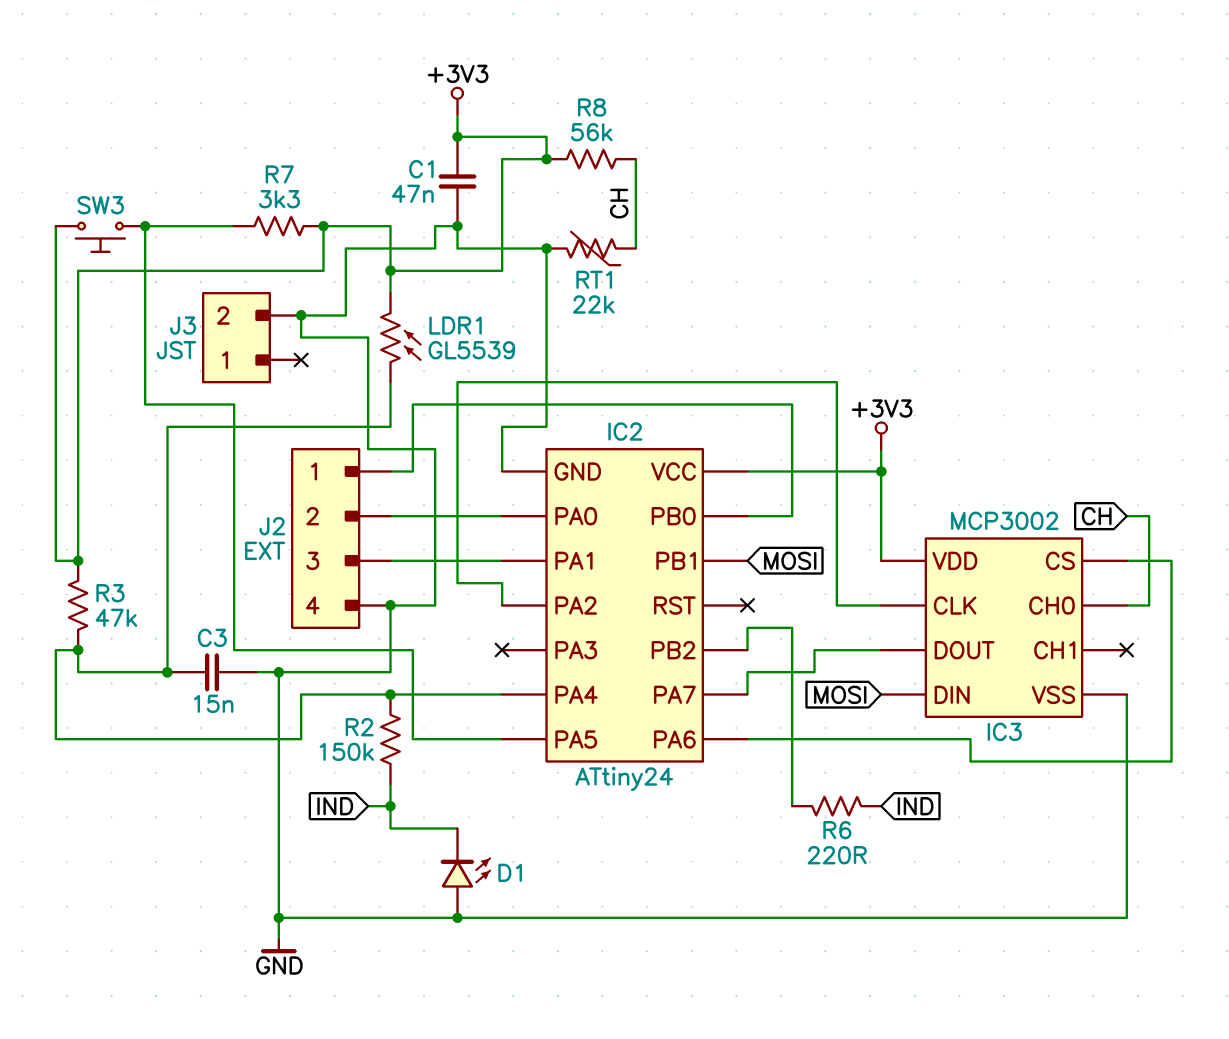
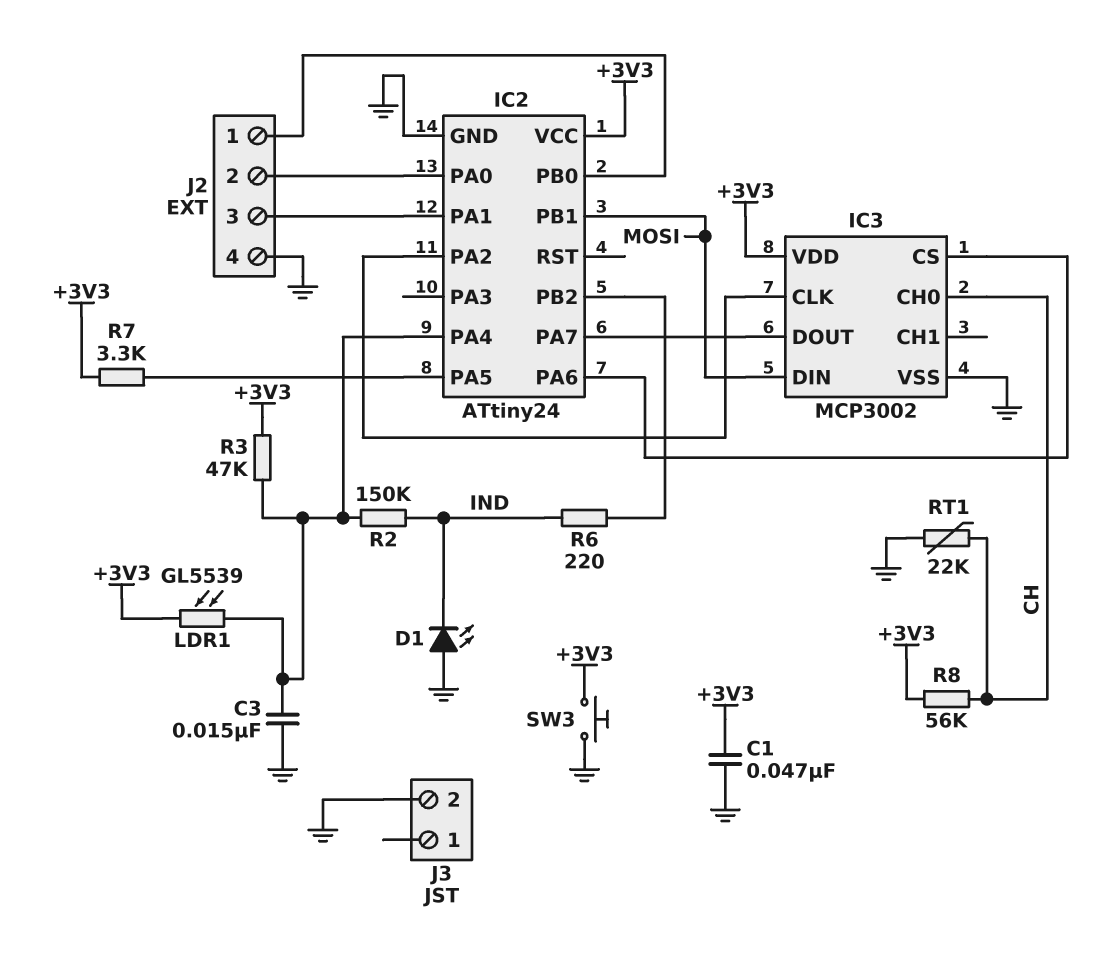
SW3: button (+3V3, IC2/PA5) -> button (+3V3, GND)

